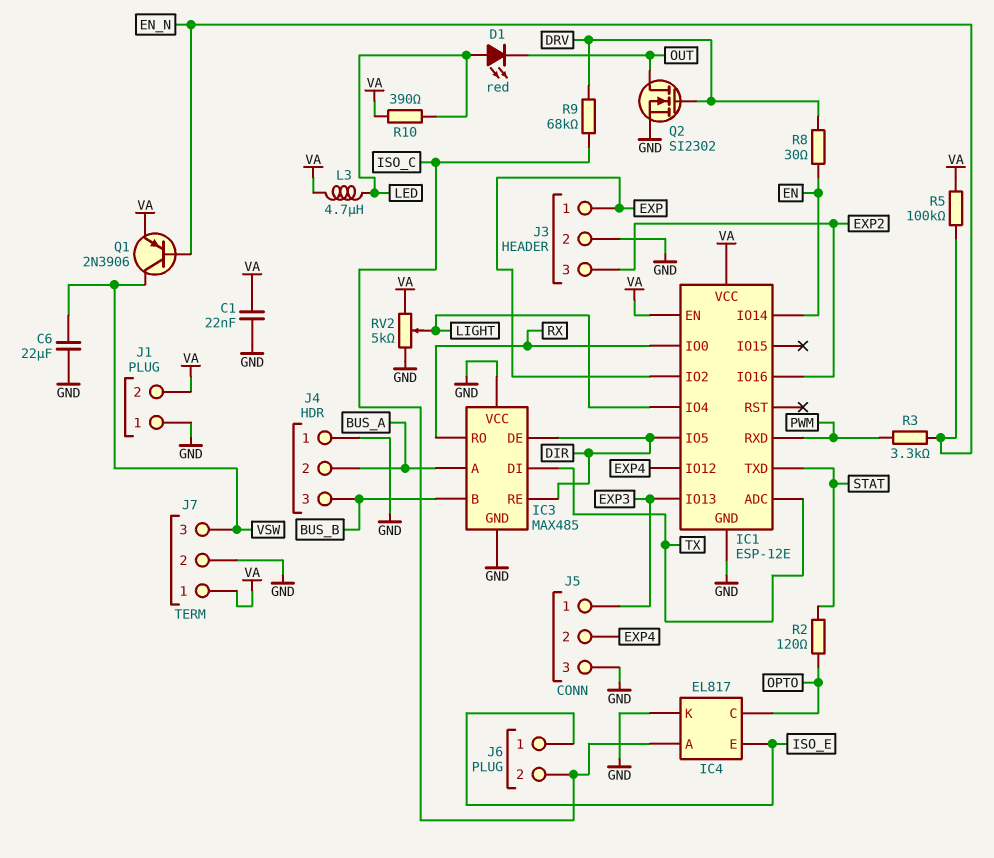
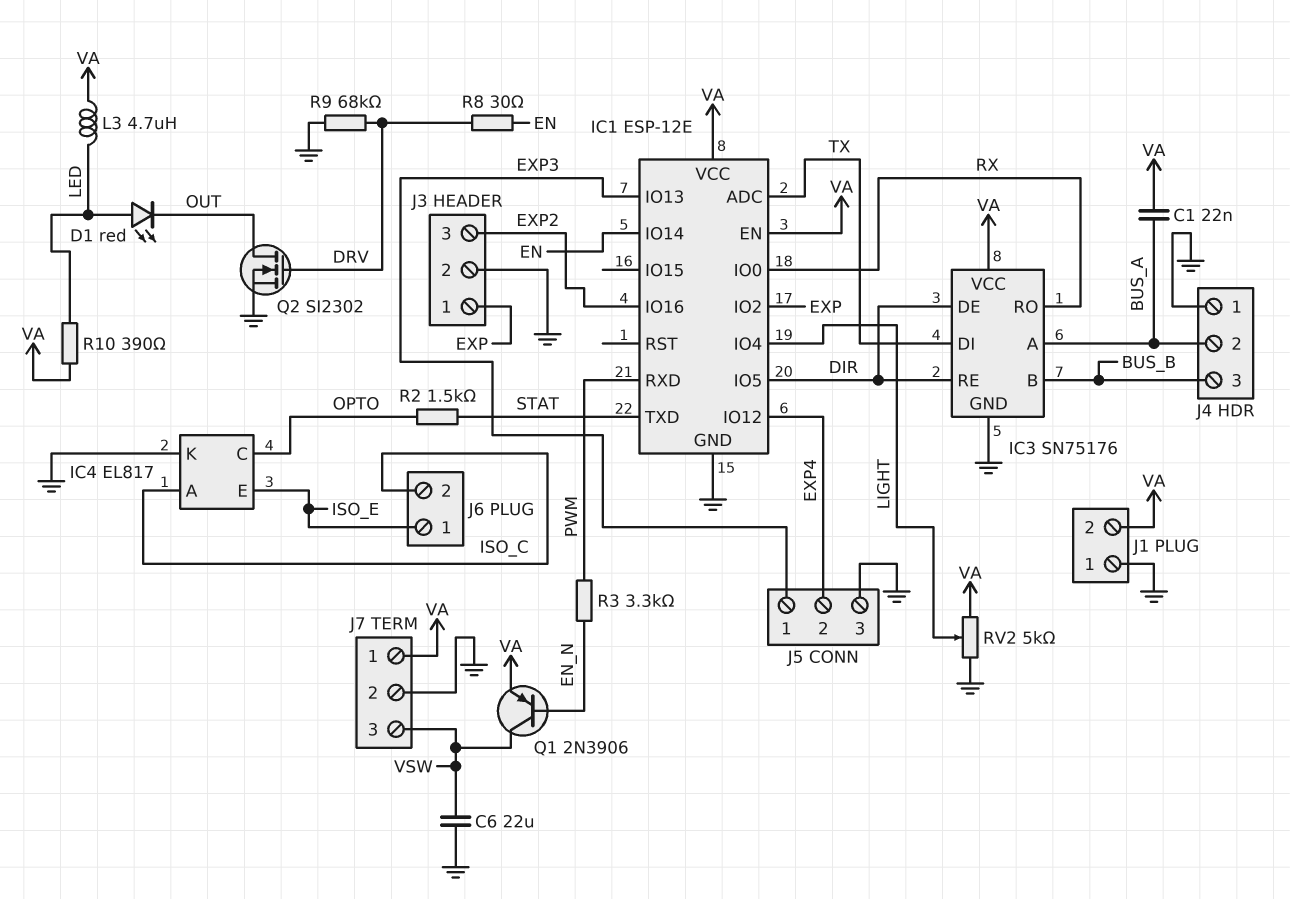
C1: 22nF (GND, VA) -> 22nF (BUS_A, VA)
IC3: MAX485 -> SN75176
IC3 pin VCC: GND -> VA
R2: 120 (OPTO, STAT) -> 1.5k (OPTO, STAT)
R5: 100k (EN_N, VA) -> none
R9: 68k (DRV, ISO_C) -> 68k (DRV, GND)

